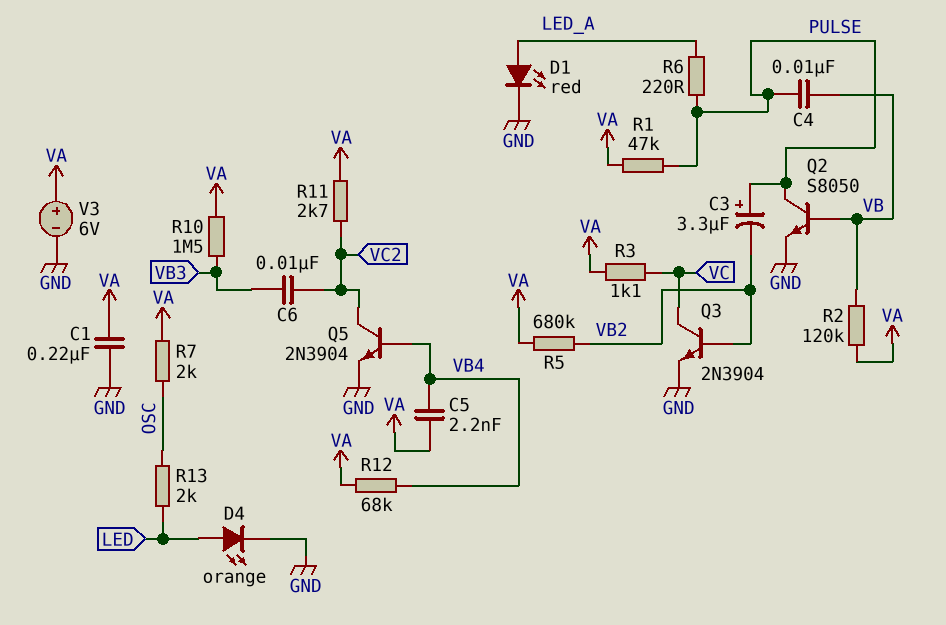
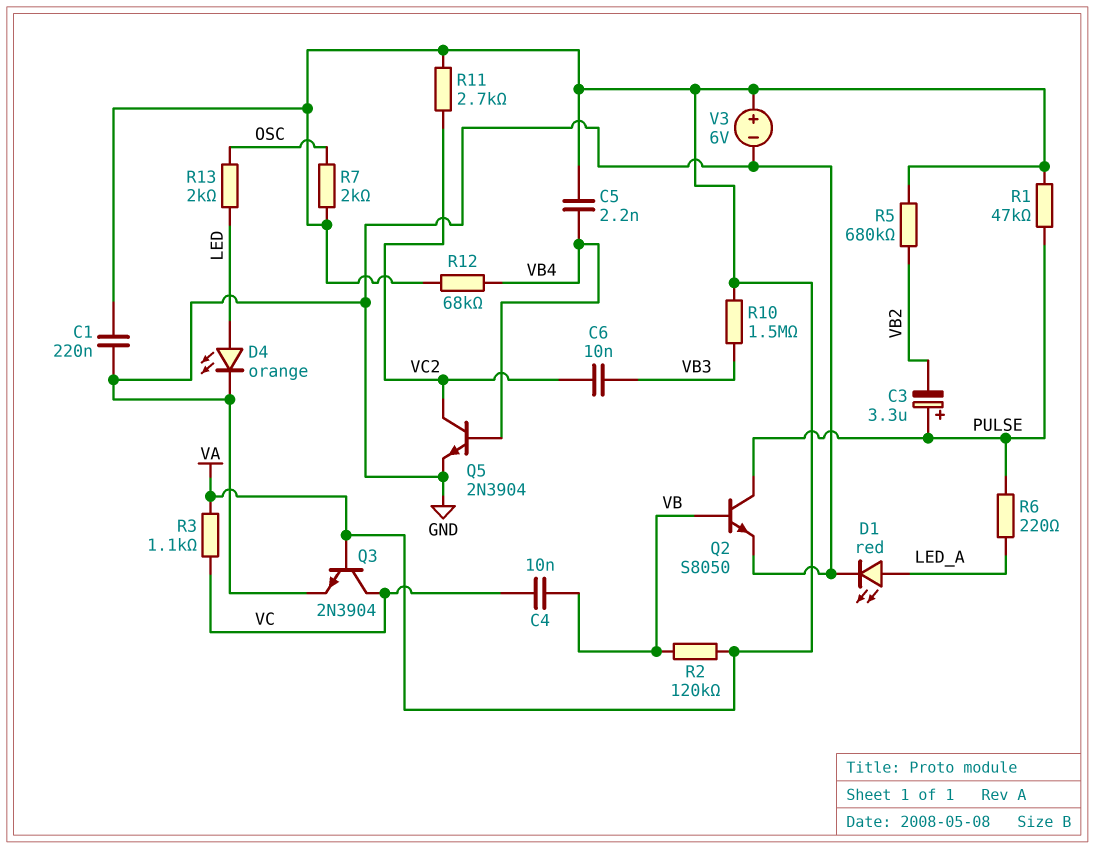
C4: 10nF (PULSE, VB) -> 10nF (VB, VC)
Q3: NPN 2N3904 (B VB2, C VC, E GND) -> NPN 2N3904 (B VA, C VC, E GND)

